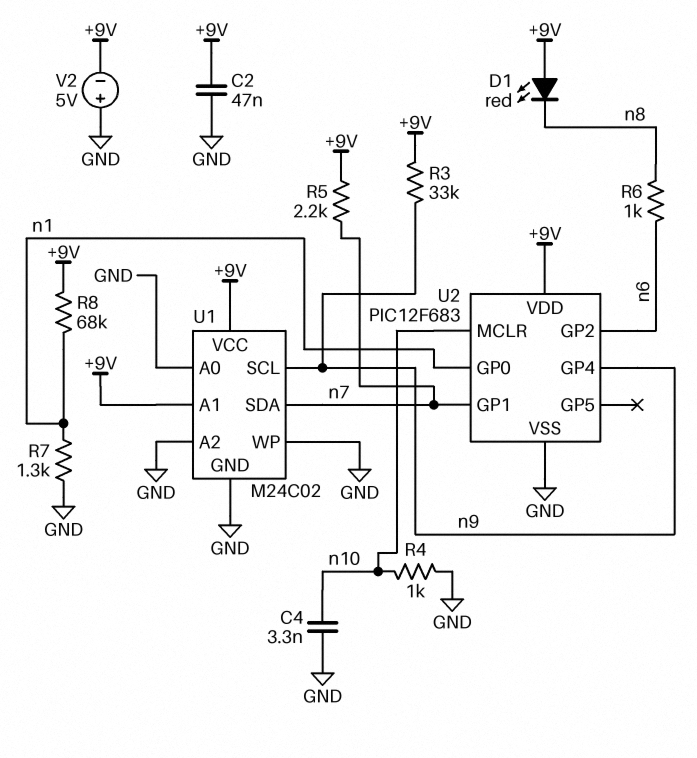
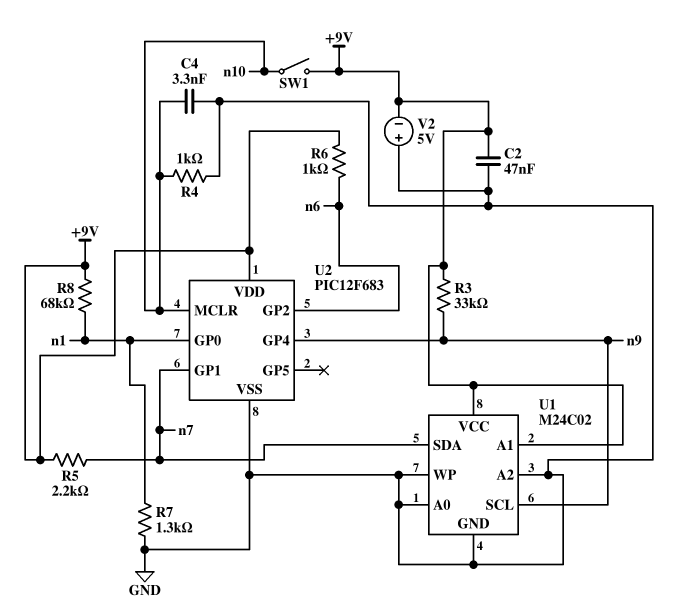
D1: LED red (A +9V, K n8) -> none
R6: 1k (n6, n8) -> 1k (+9V, n6)
SW1: none -> switch (+9V, n10)

